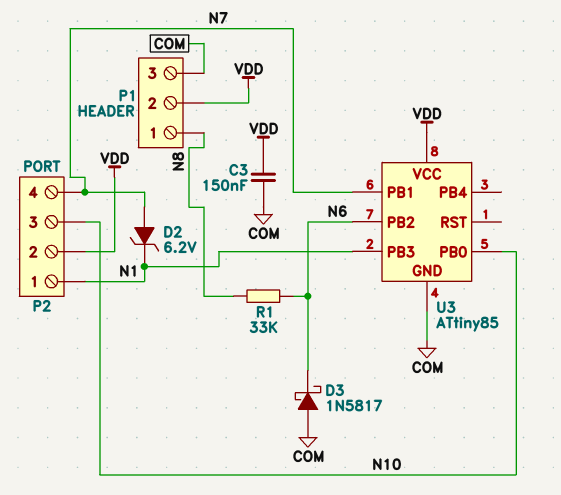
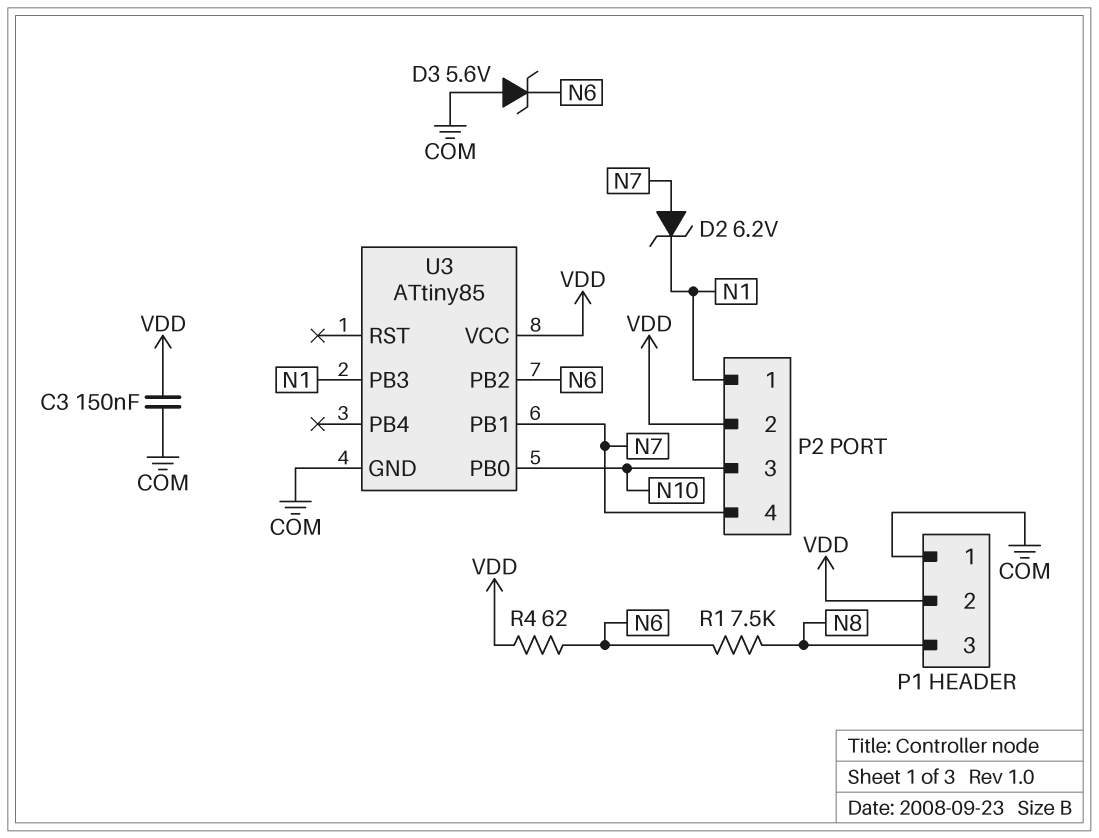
D3: schottky 1N5817 (A COM, K N6) -> zener 5.6V (A COM, K N6)
P1 pin 1: N8 -> COM
P1 pin 3: COM -> N8
R1: 33k (N6, N8) -> 7.5k (N6, N8)
R4: none -> 62 (N6, VDD)

